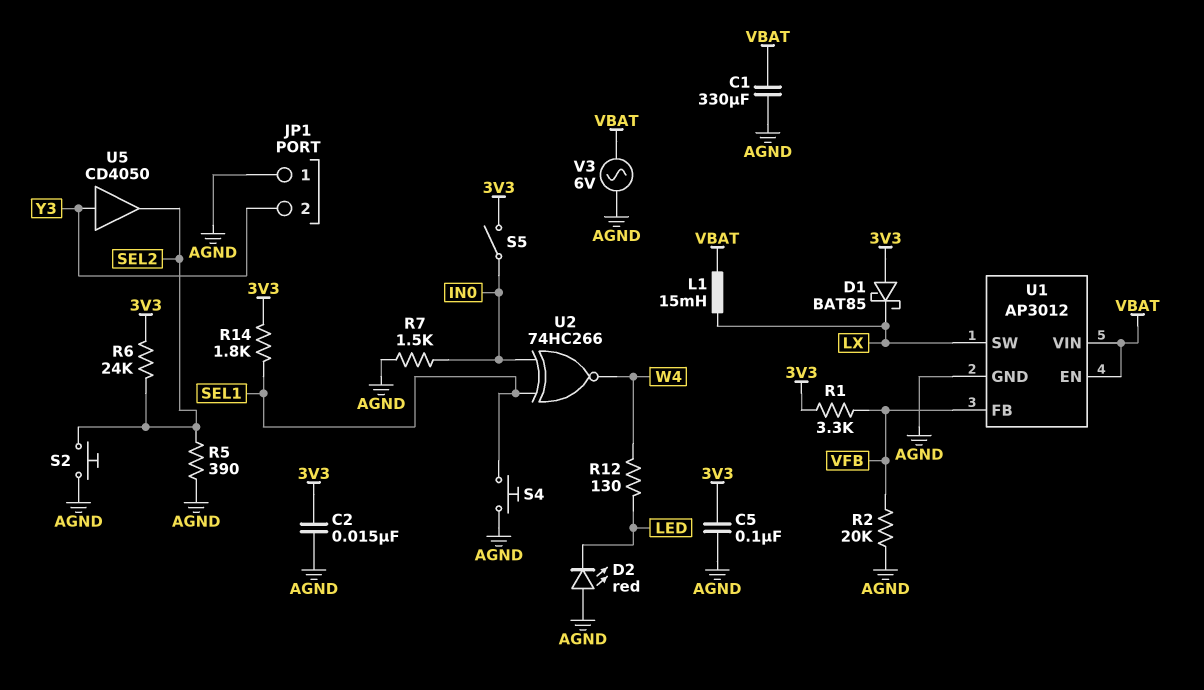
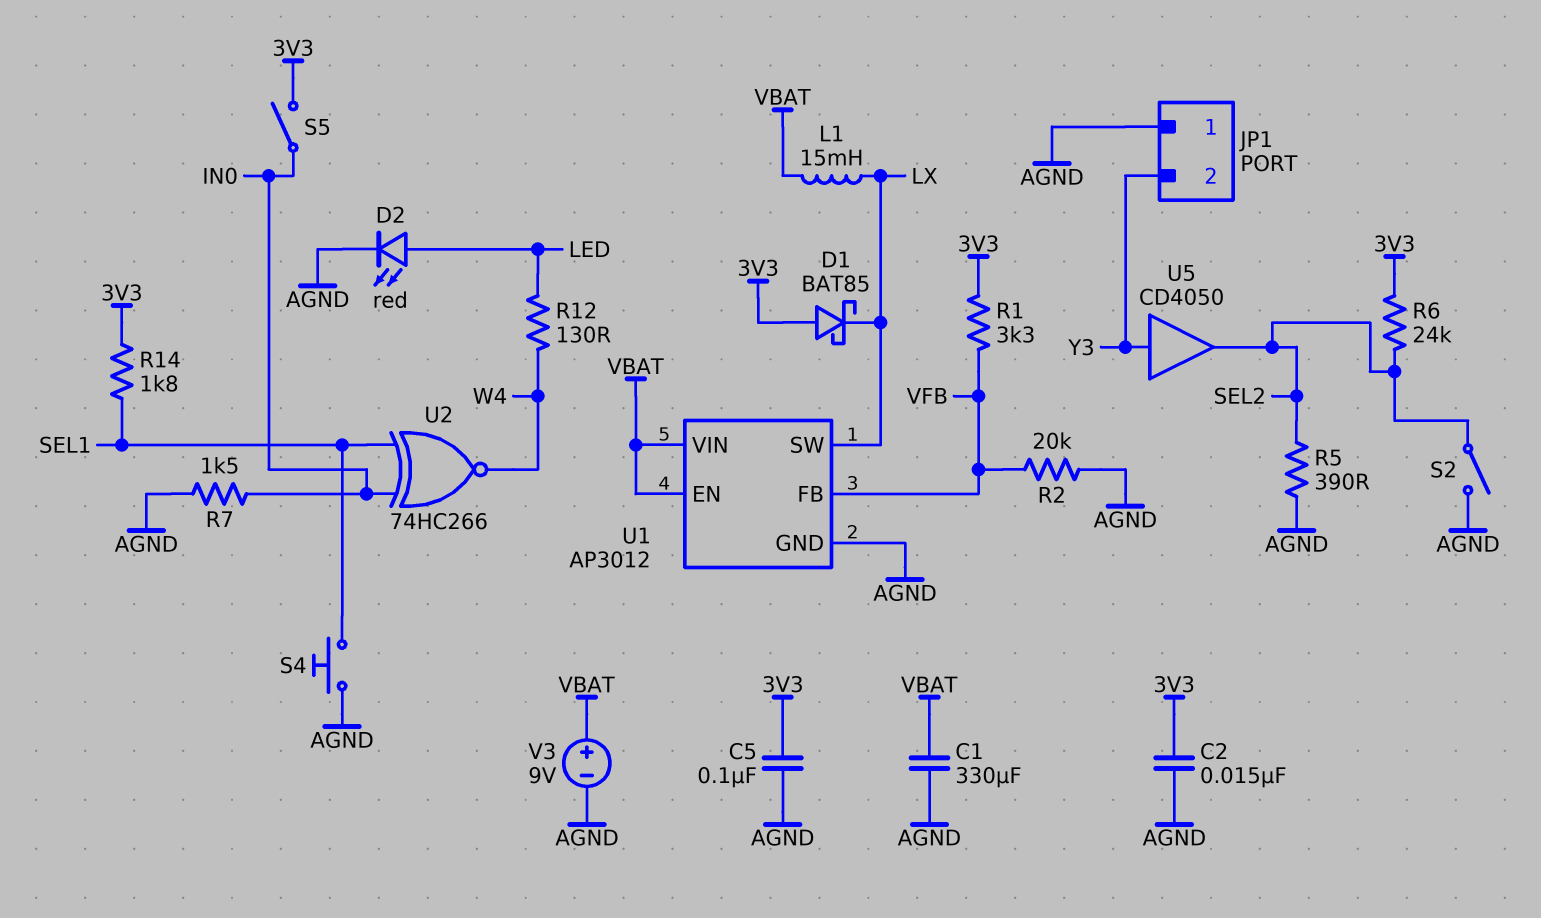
D2: LED red (A AGND, K LED) -> LED red (A LED, K AGND)
S2: button (AGND, SEL2) -> switch (AGND, SEL2)
V3: AC 6V (AGND, VBAT) -> 9V (plus VBAT, minus AGND)

